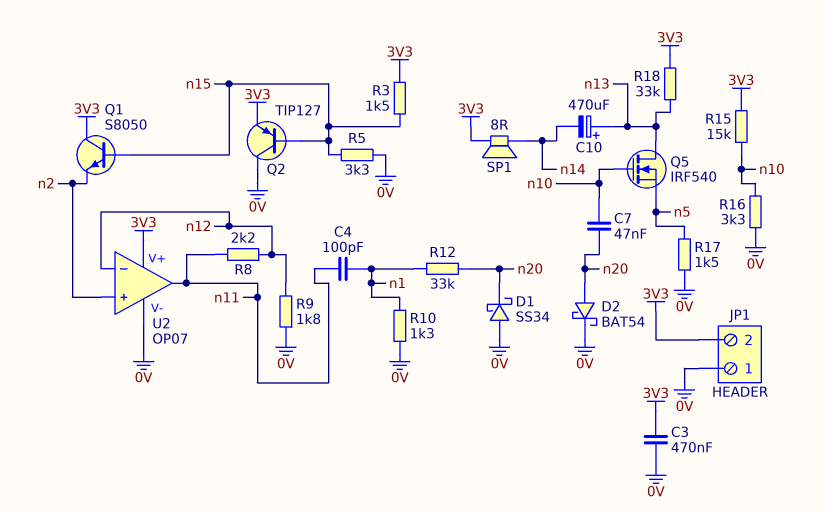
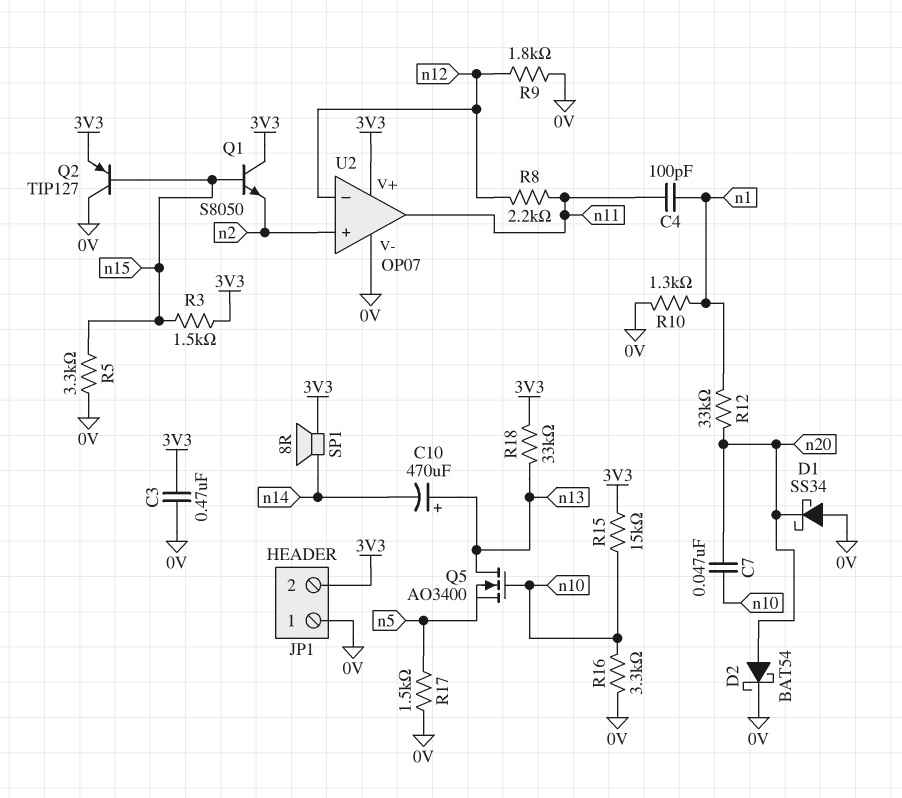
Q5: NMOS IRF540 (G n10, D n13, S n5) -> NMOS AO3400 (G n10, D n13, S n5)

